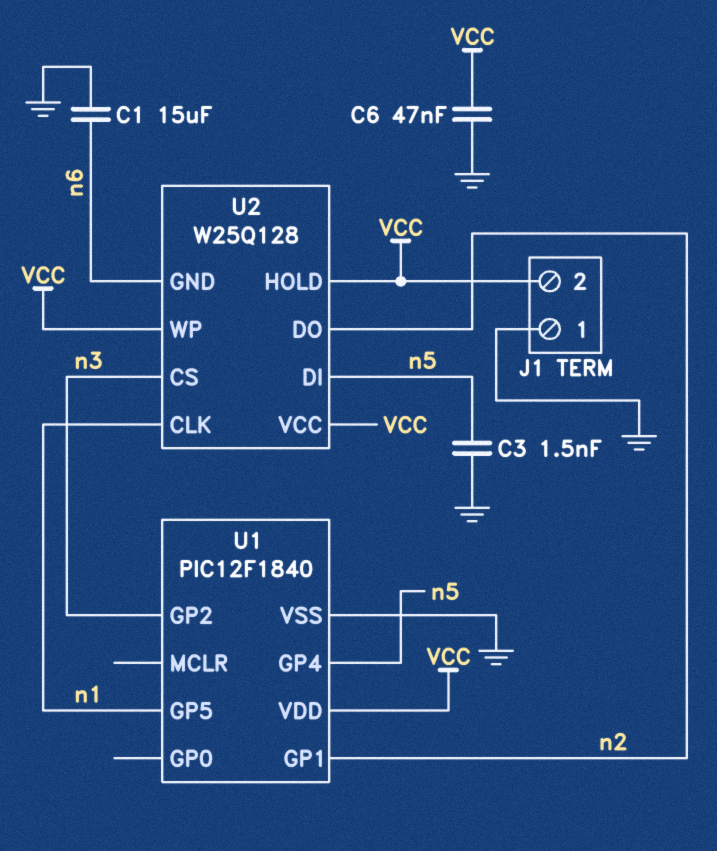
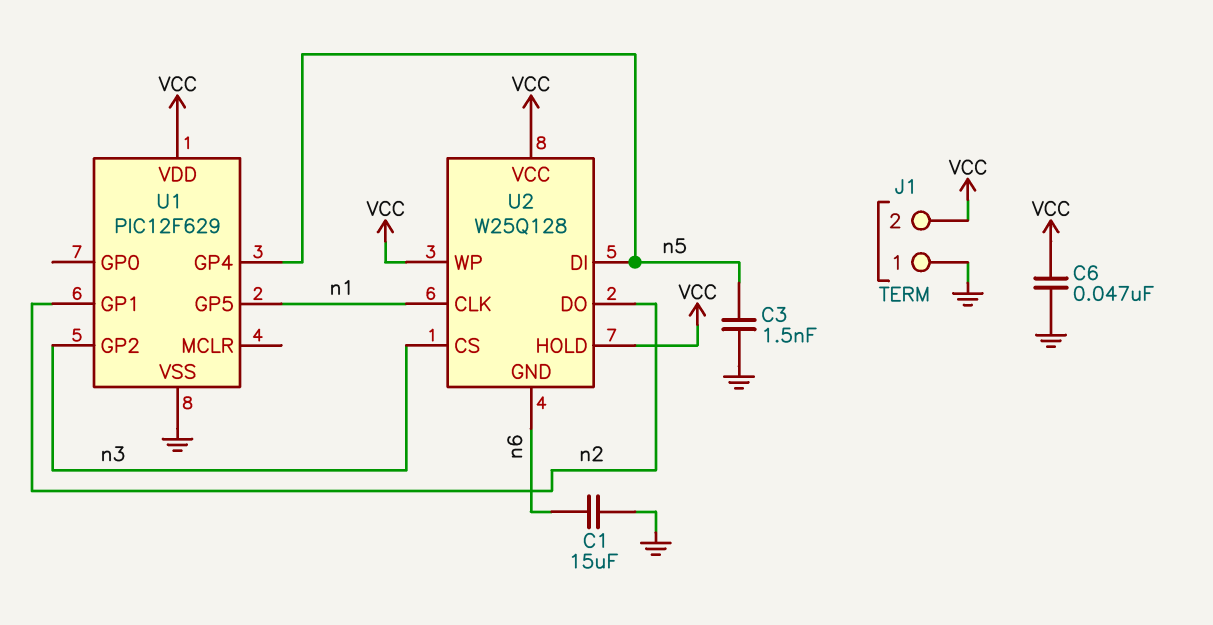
U1: PIC12F1840 -> PIC12F629

